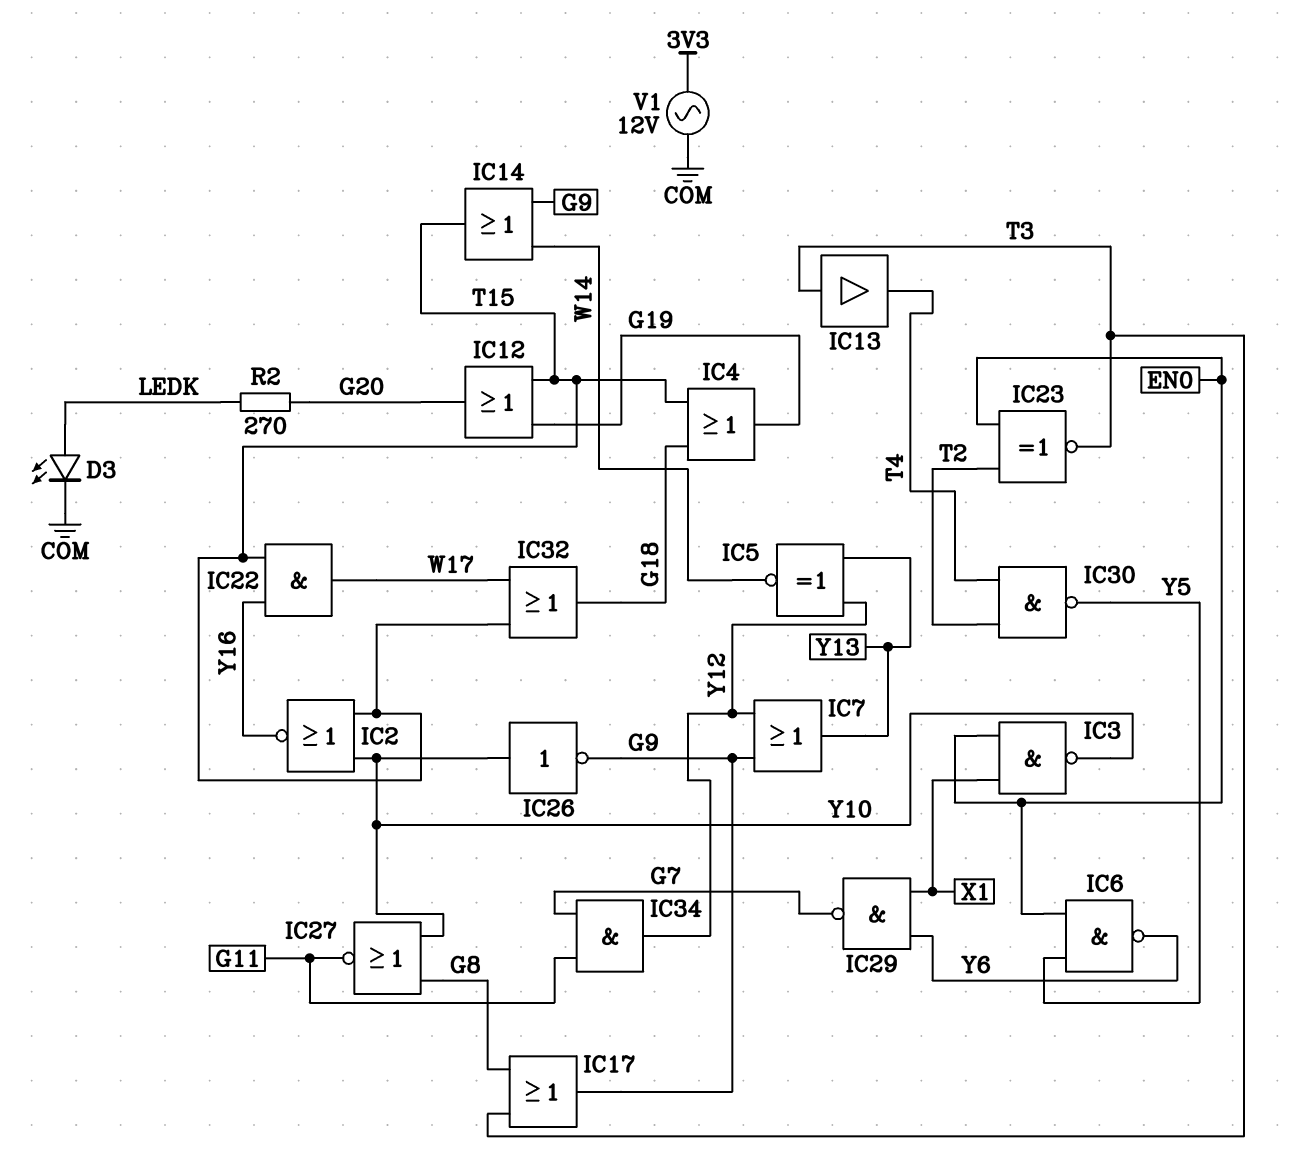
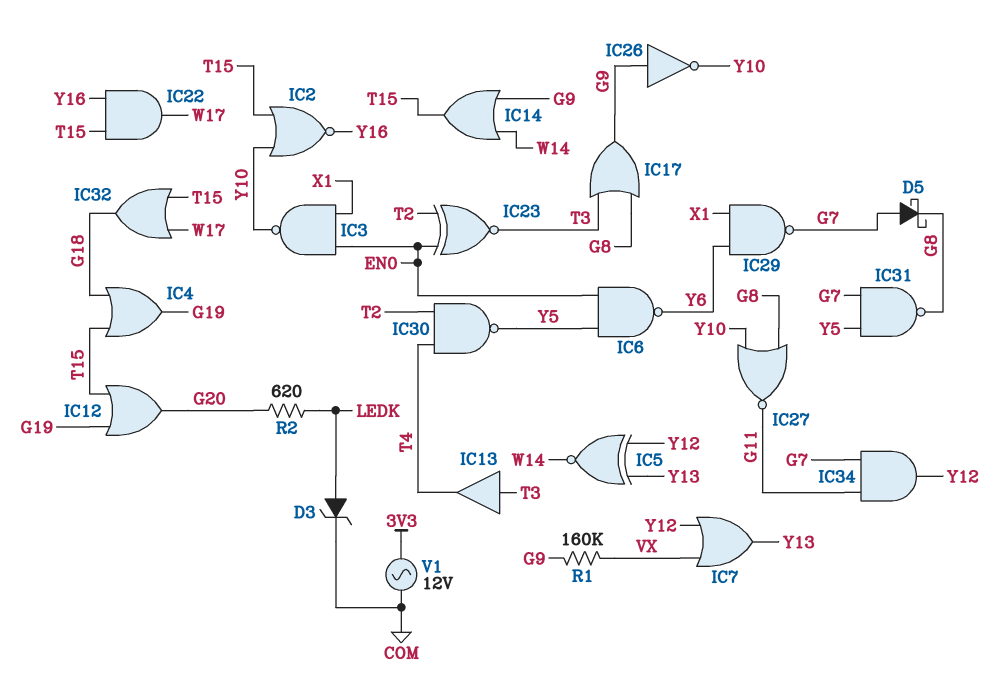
D3: LED (A LEDK, K COM) -> zener (A LEDK, K COM)
D5: none -> schottky (A G7, K G8)
IC7: OR (in G9, in Y12, out Y13) -> OR (in VX, in Y12, out Y13)
IC26: NOT (in Y10, out G9) -> NOT (in G9, out Y10)
IC31: none -> NAND (in G7, in Y5, out G8)
R1: none -> 160k (G9, VX)
R2: 270 (G20, LEDK) -> 620 (G20, LEDK)

